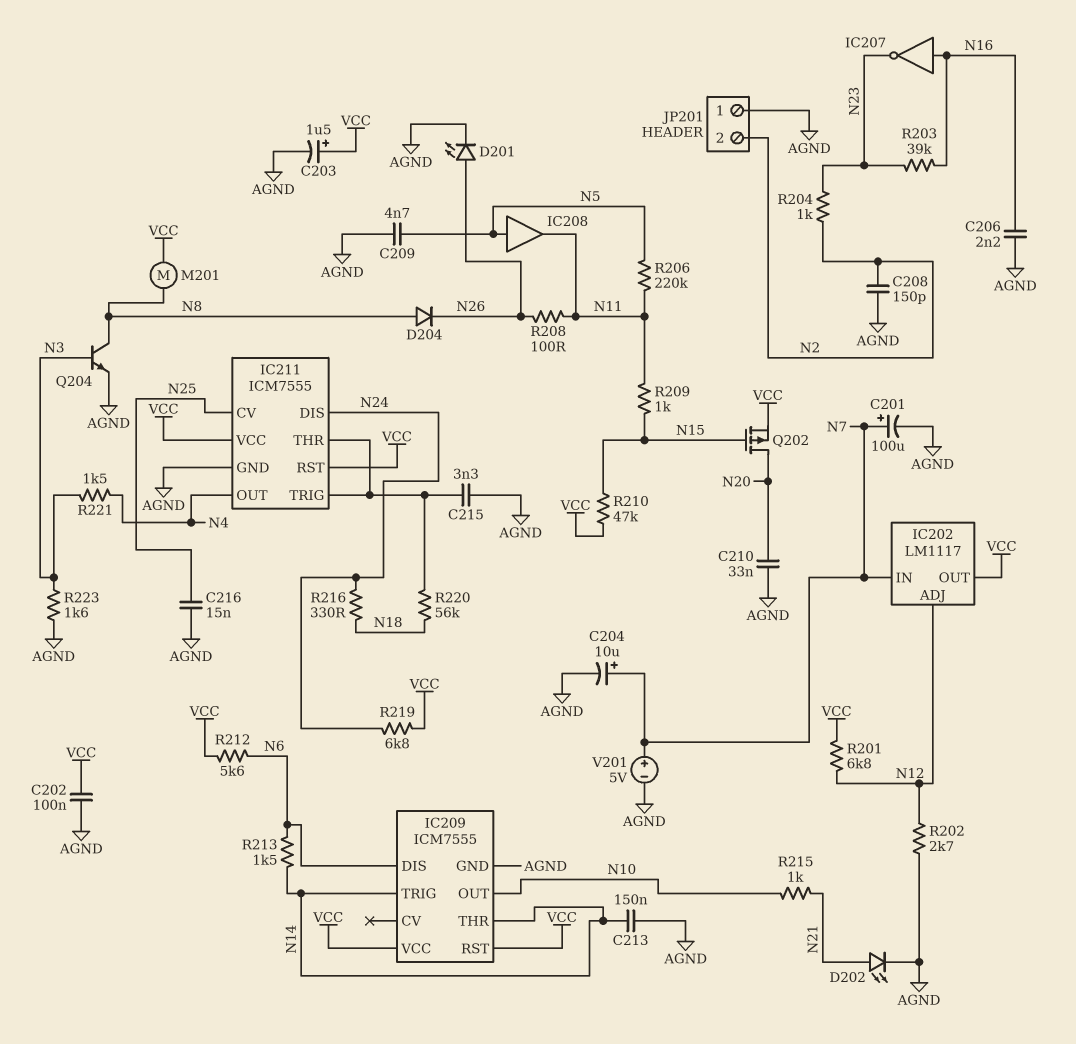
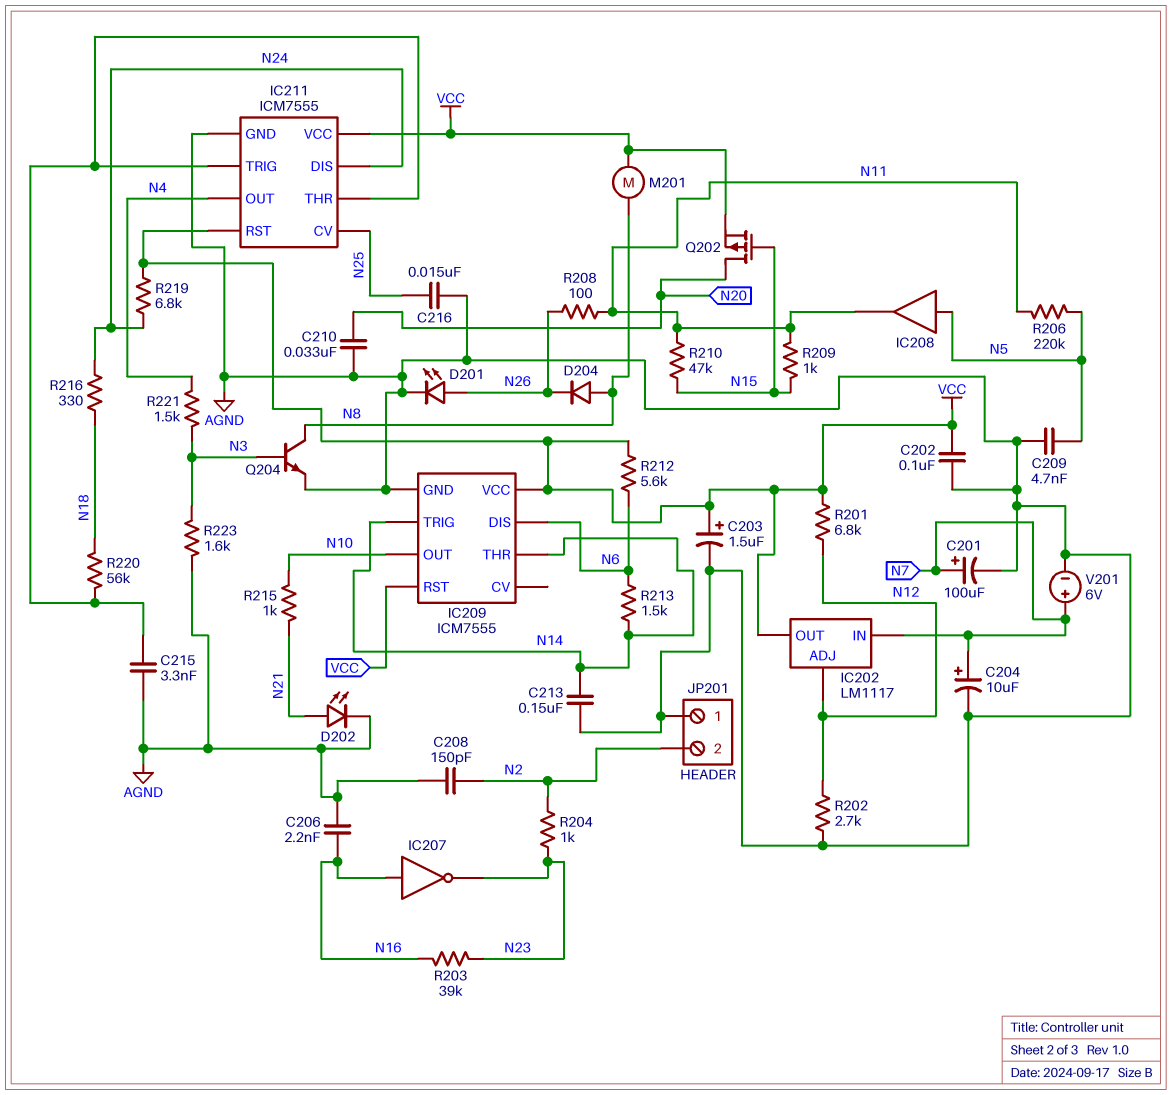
R210: 47k (N15, VCC) -> 47k (N11, N15)
V201: 5V (plus N7, minus AGND) -> 6V (plus N7, minus AGND)

